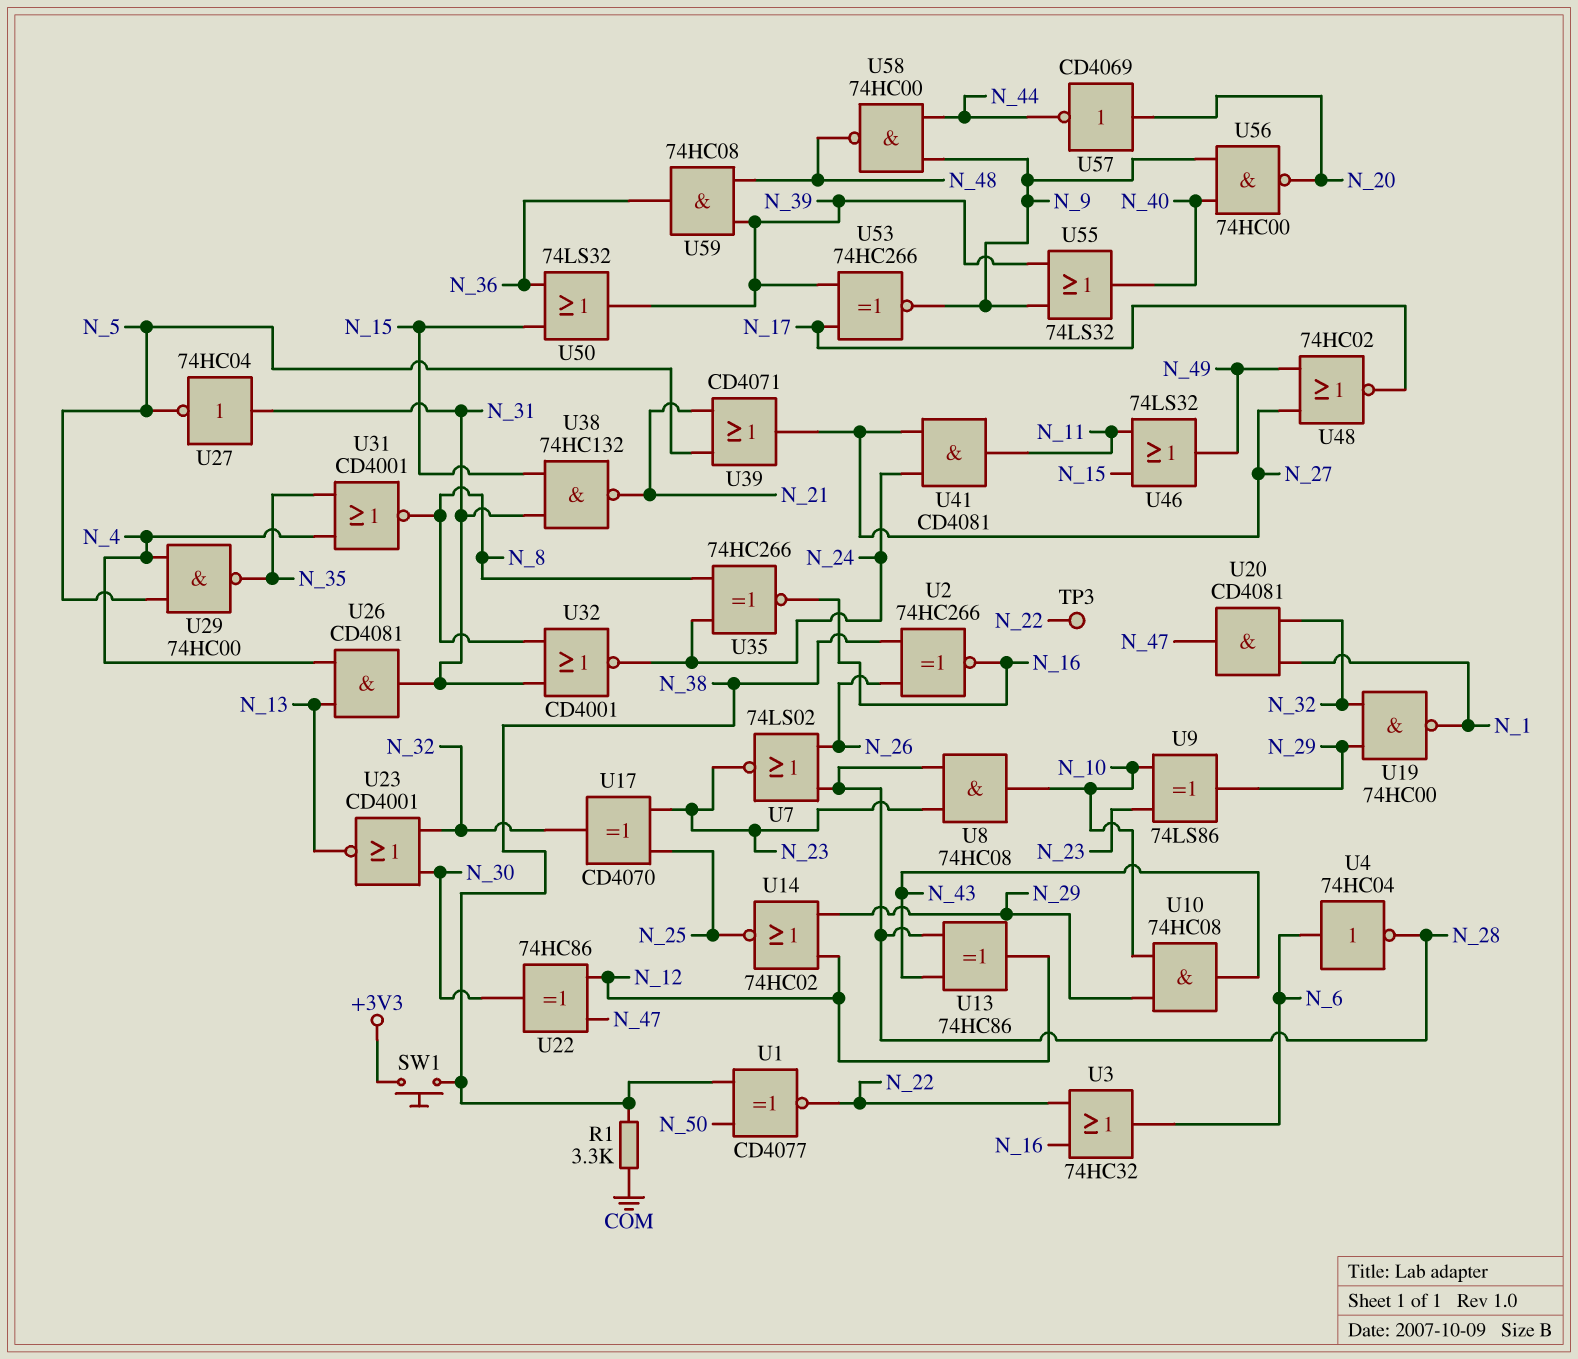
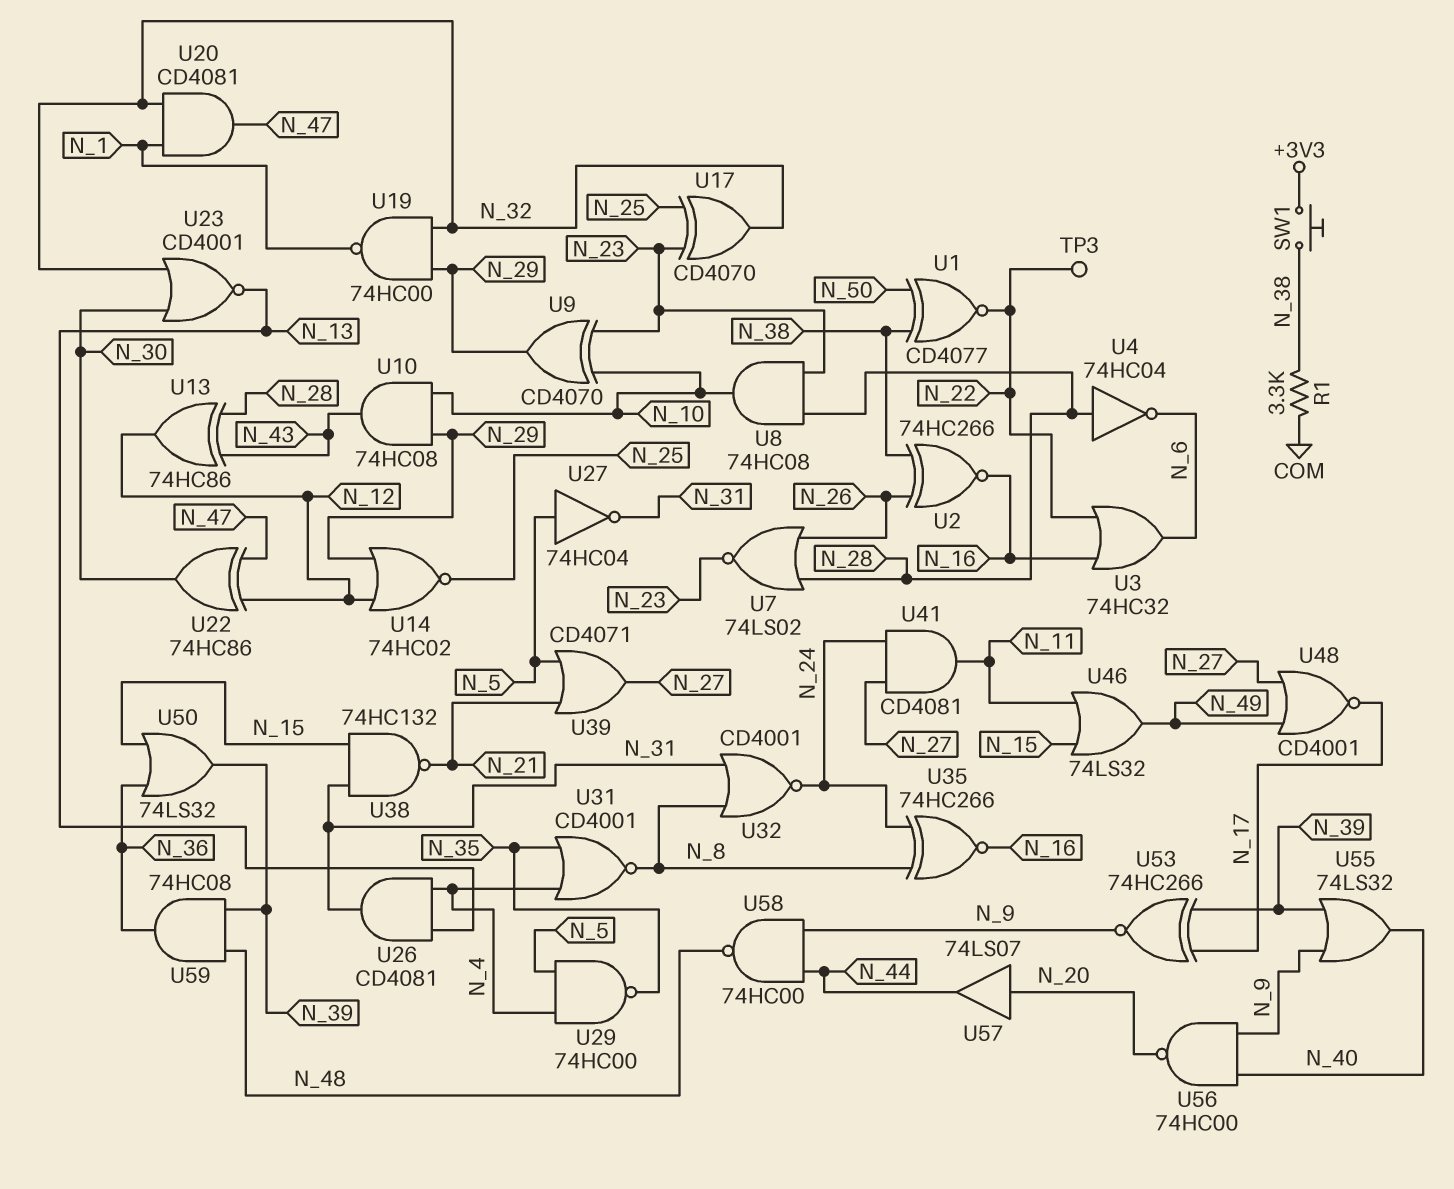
U4: NOT 74HC04 (in N_6, out N_28) -> NOT 74HC04 (in N_28, out N_6)
U9: XOR 74LS86 (in N_10, in N_23, out N_29) -> XOR CD4070 (in N_10, in N_23, out N_29)
U27: NOT 74HC04 (in N_31, out N_5) -> NOT 74HC04 (in N_5, out N_31)
U48: NOR 74HC02 (in N_27, in N_49, out N_17) -> NOR CD4001 (in N_27, in N_49, out N_17)
U57: NOT CD4069 (in N_20, out N_44) -> buffer 74LS07 (in N_20, out N_44)

